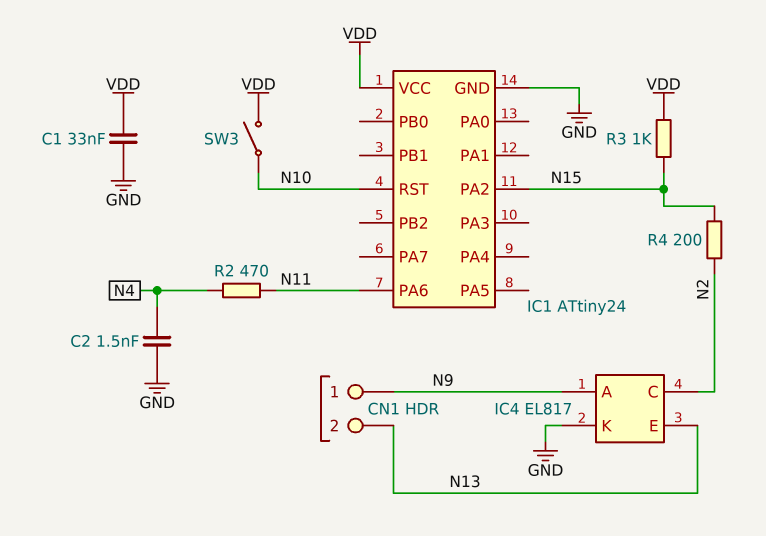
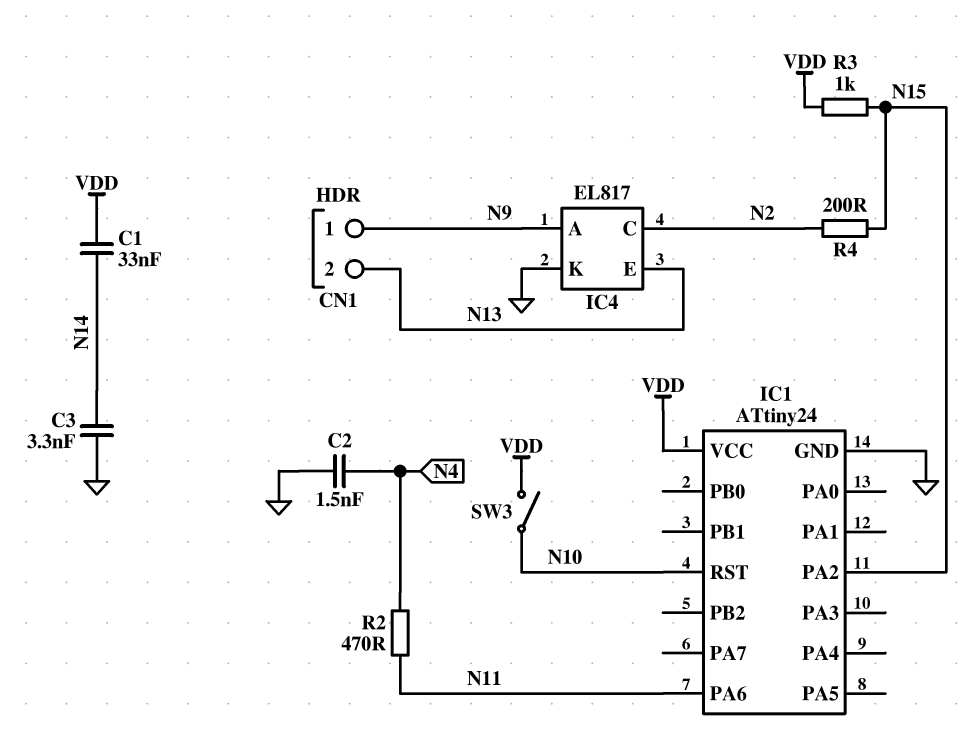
C1: 33nF (GND, VDD) -> 33nF (N14, VDD)
C3: none -> 3.3nF (GND, N14)

